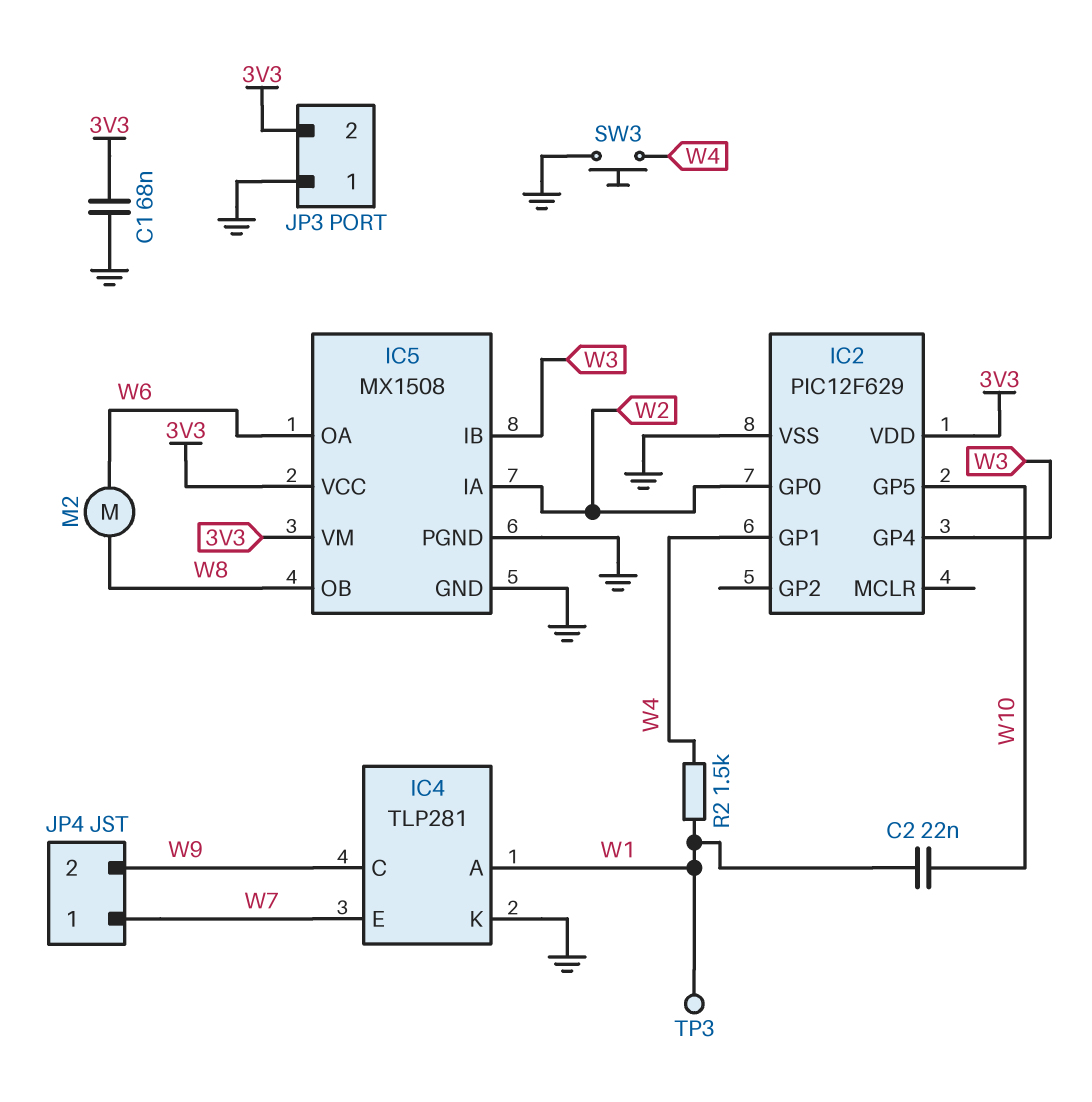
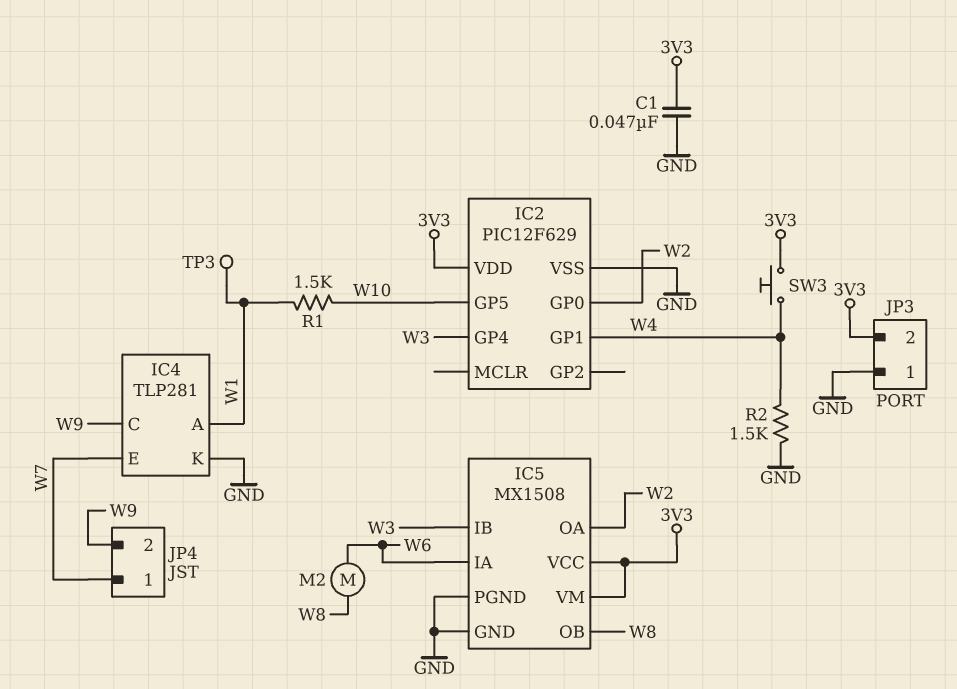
C1: 68nF (3V3, GND) -> 47nF (3V3, GND)
C2: 22nF (W1, W10) -> none
IC5 pin IA: W2 -> W6
IC5 pin OA: W6 -> W2
R1: none -> 1.5k (W1, W10)
R2: 1.5k (W1, W4) -> 1.5k (GND, W4)
SW3: button (GND, W4) -> button (3V3, W4)

